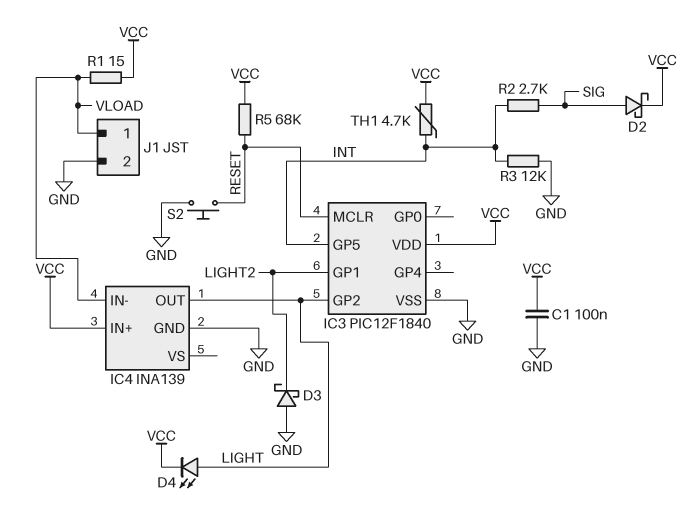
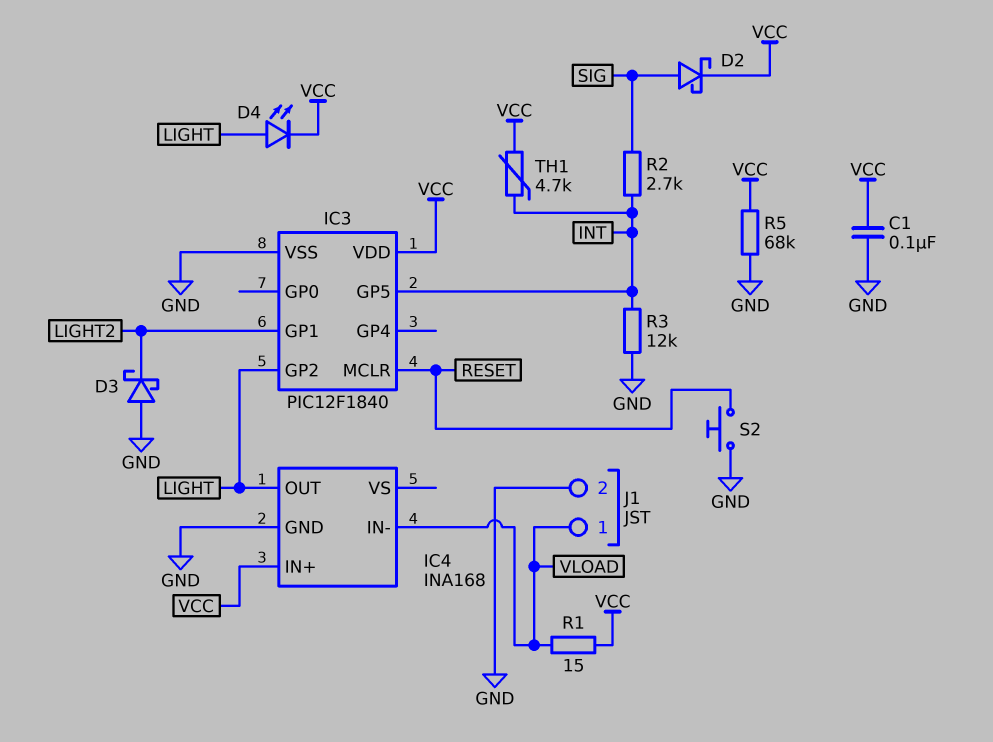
IC4: INA139 -> INA168
R5: 68k (RESET, VCC) -> 68k (GND, VCC)

